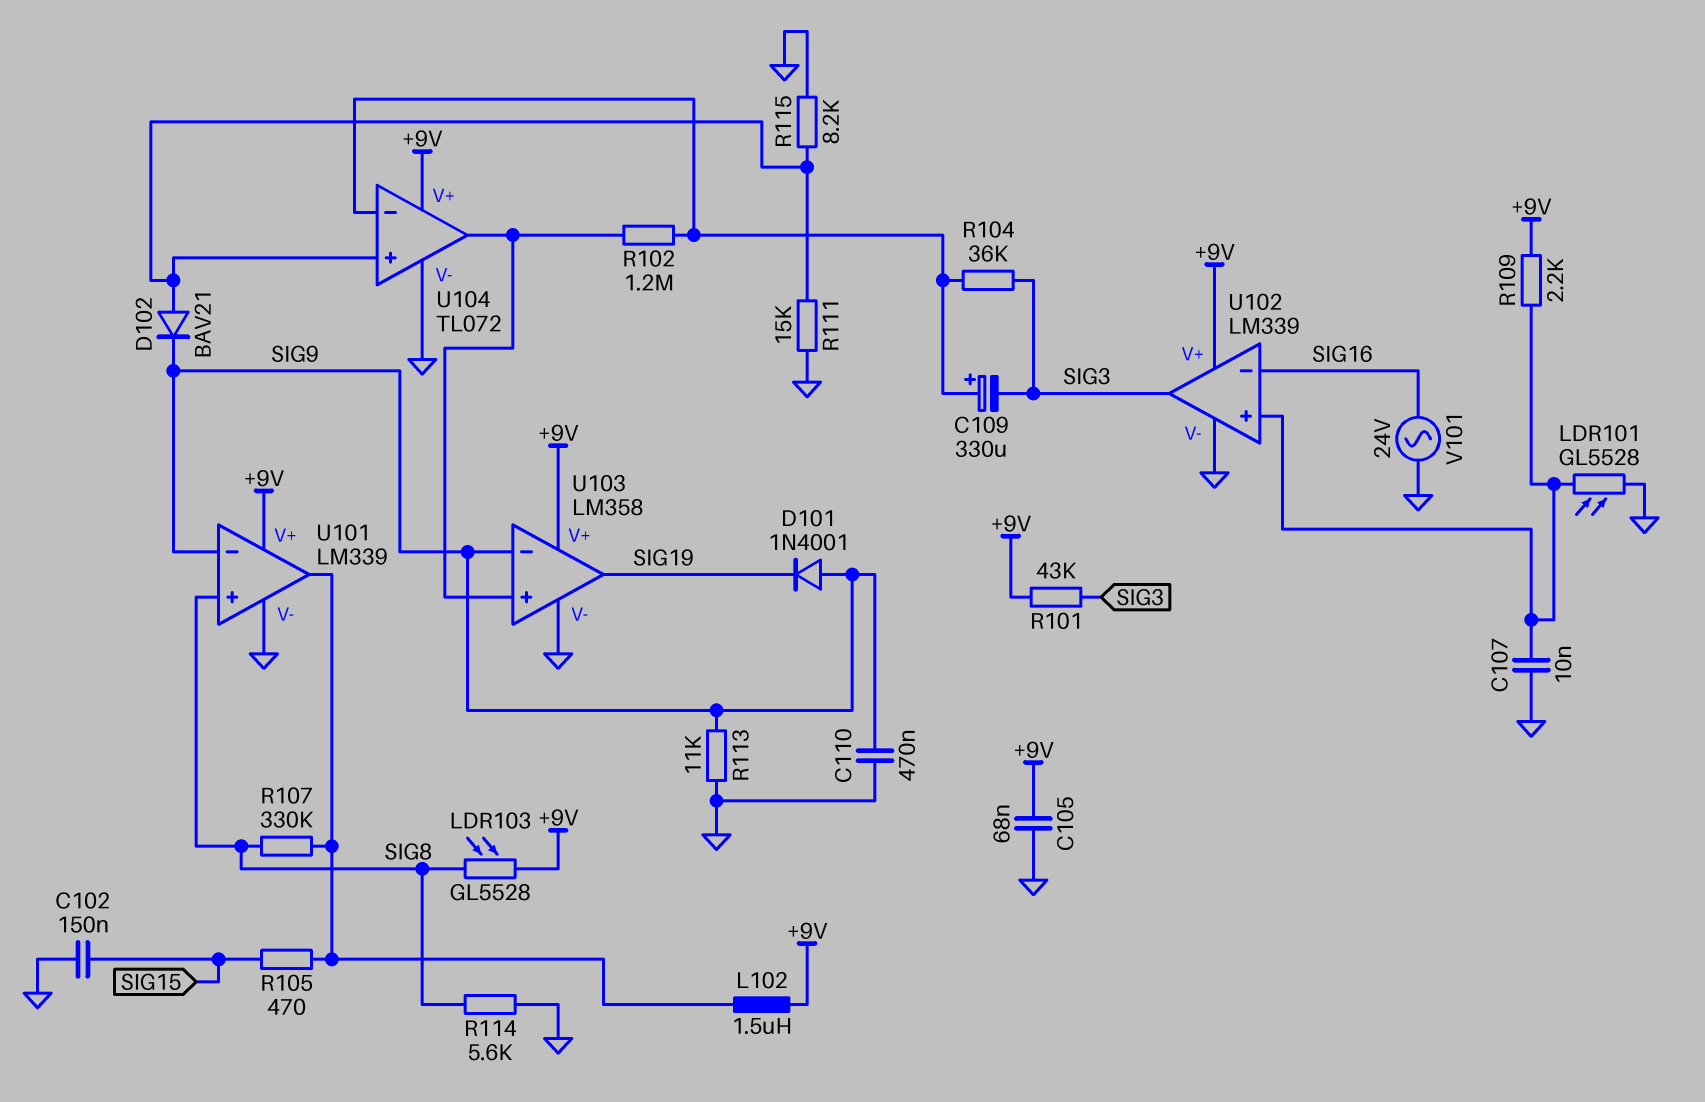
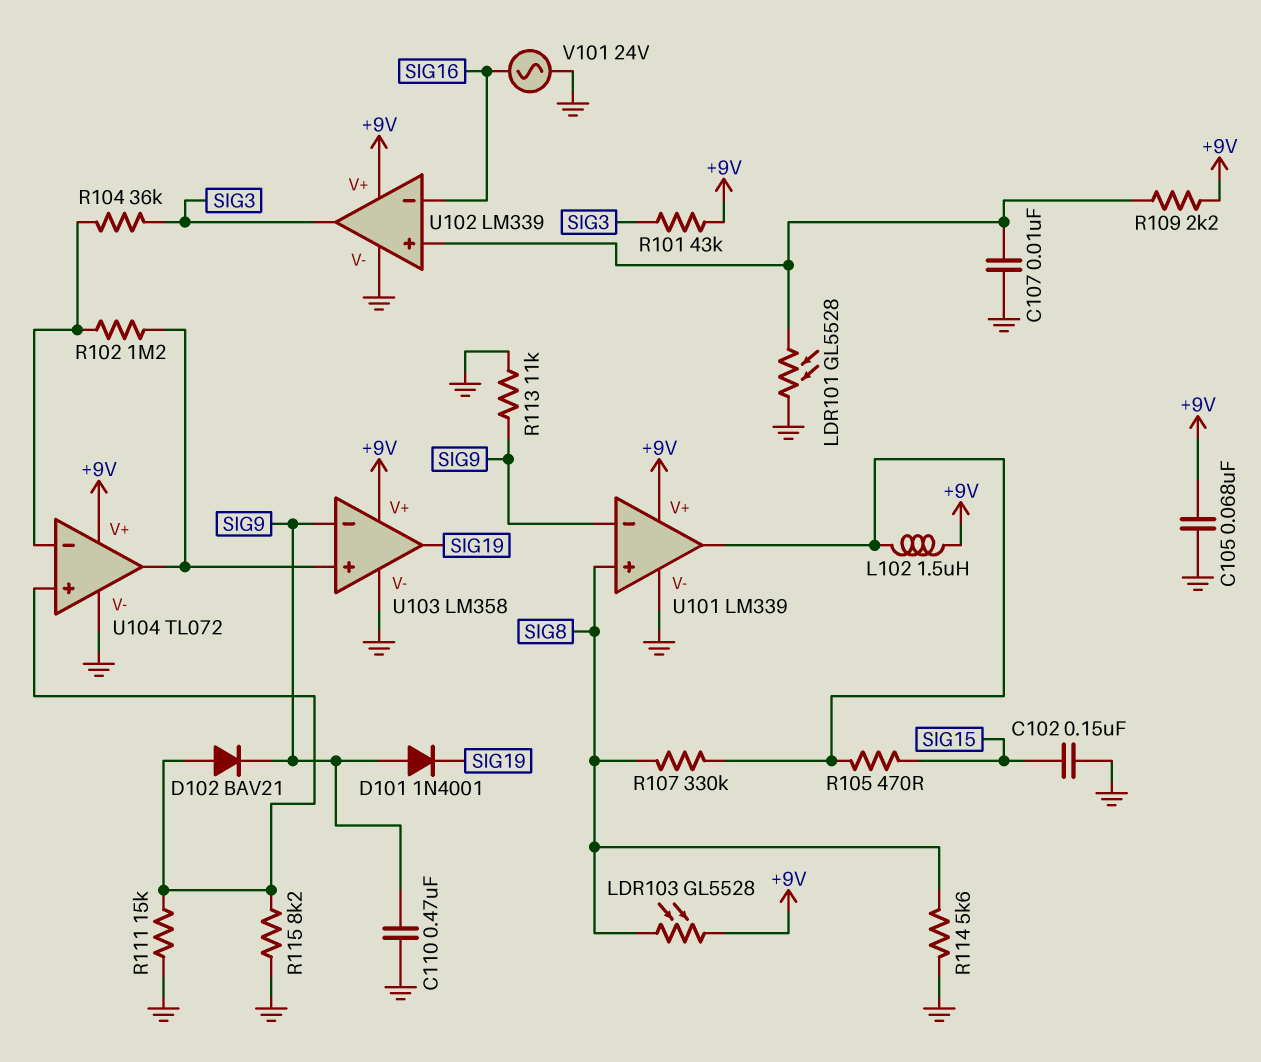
C109: 330uF (plus U104/in-, minus SIG3) -> none

